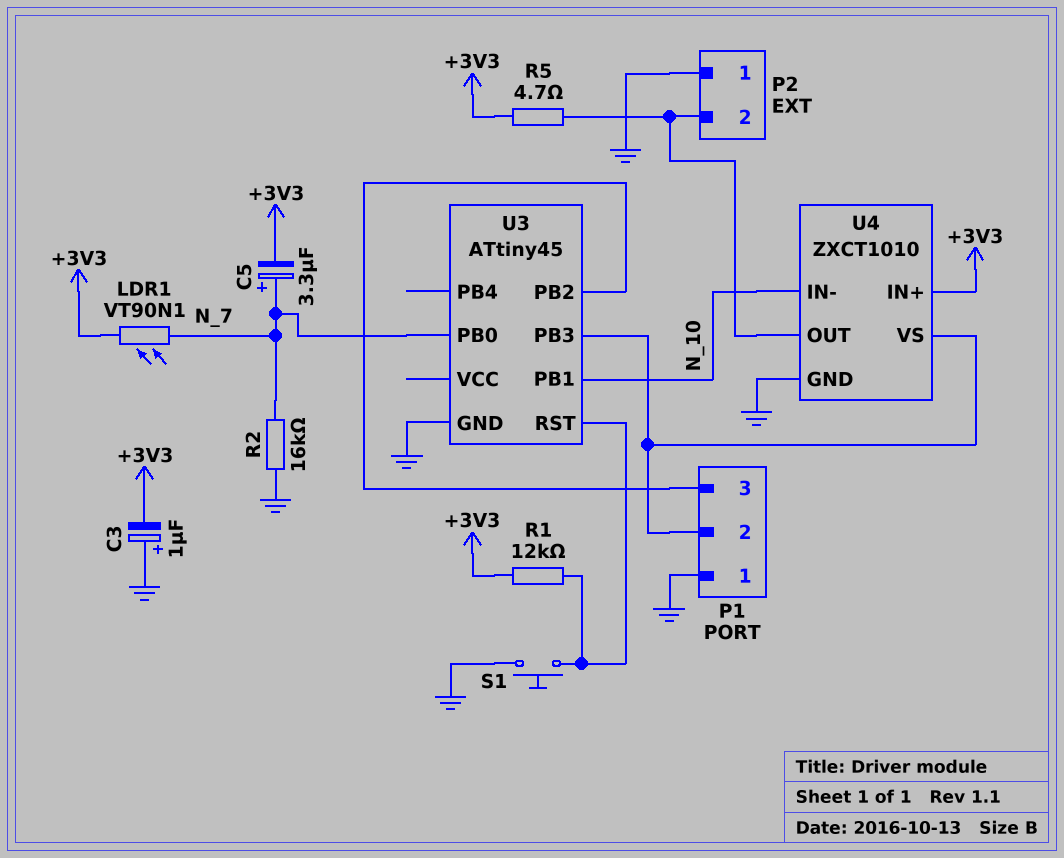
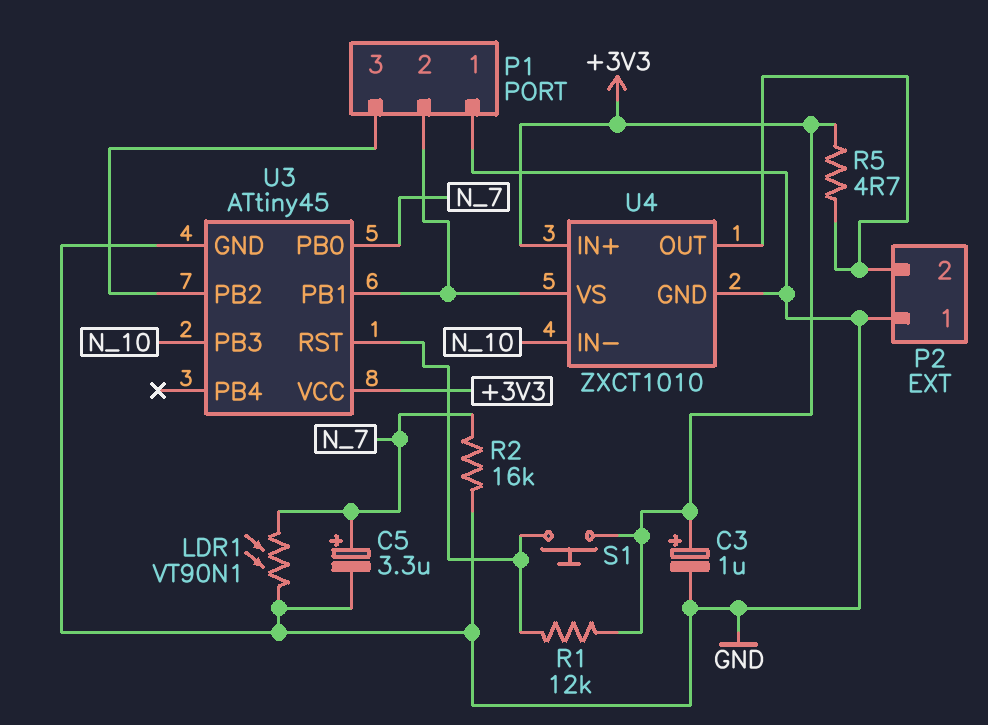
C3: 1uF (plus GND, minus +3V3) -> 1uF (plus +3V3, minus GND)
C5: 3.3uF (plus N_7, minus +3V3) -> 3.3uF (plus N_7, minus GND)
LDR1: VT90N1 (+3V3, N_7) -> VT90N1 (GND, N_7)
S1: button (GND, U3/RST) -> button (+3V3, U3/RST)
U3 pin PB1: N_10 -> P1/2
U3 pin PB3: P1/2 -> N_10
U3 pin VCC: none -> +3V3

